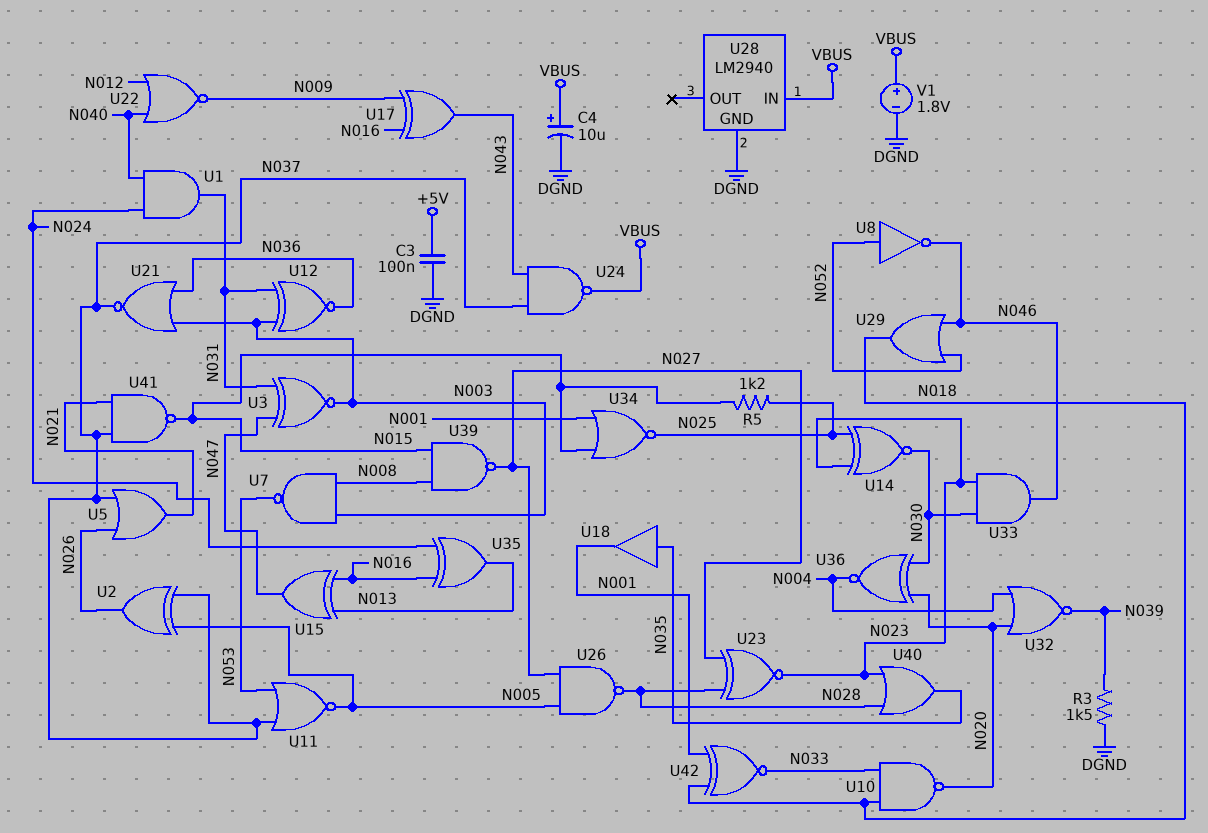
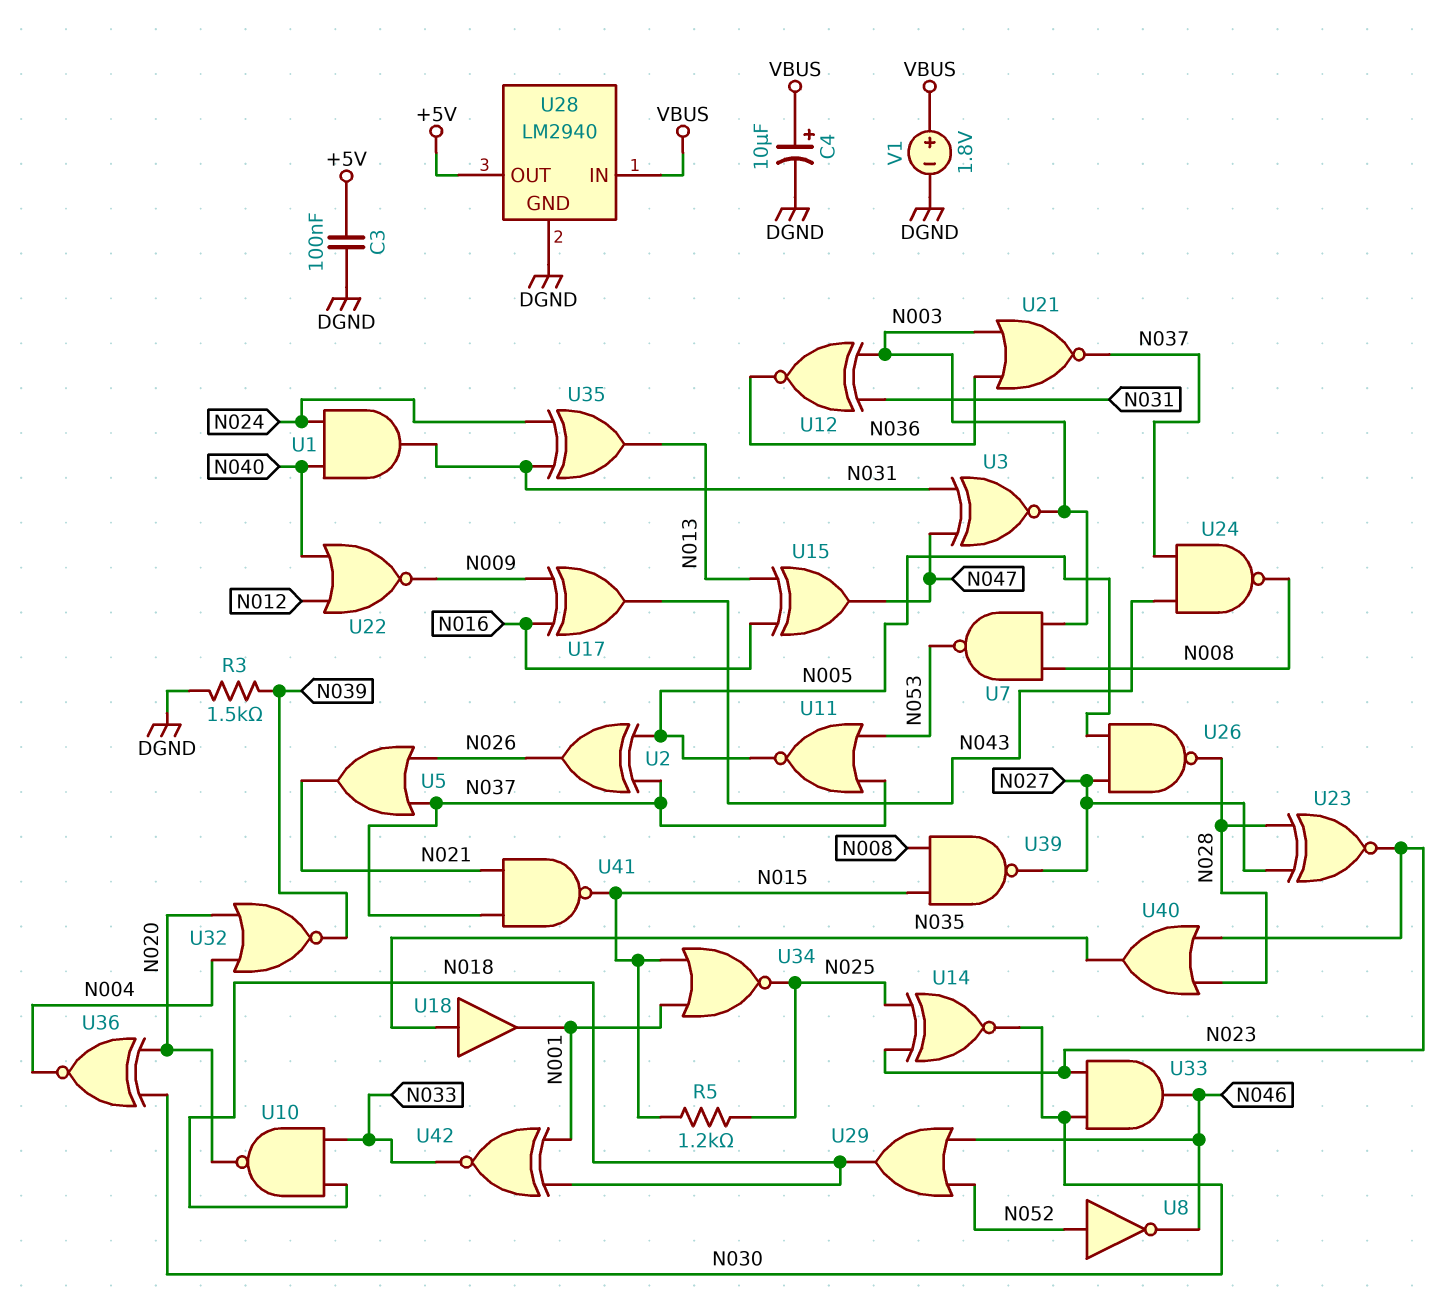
U24: NAND (in N037, in N043, out VBUS) -> NAND (in N037, in N043, out N008)
U28 pin OUT: none -> +5V
U35: XOR (in N016, in N024, out N013) -> XOR (in N024, in N031, out N013)

